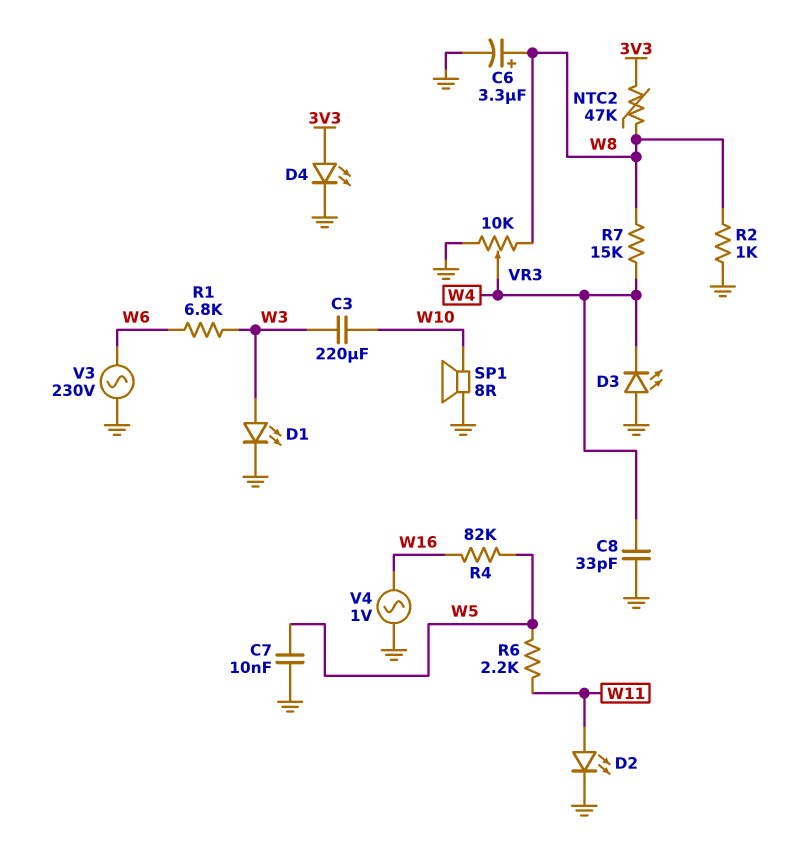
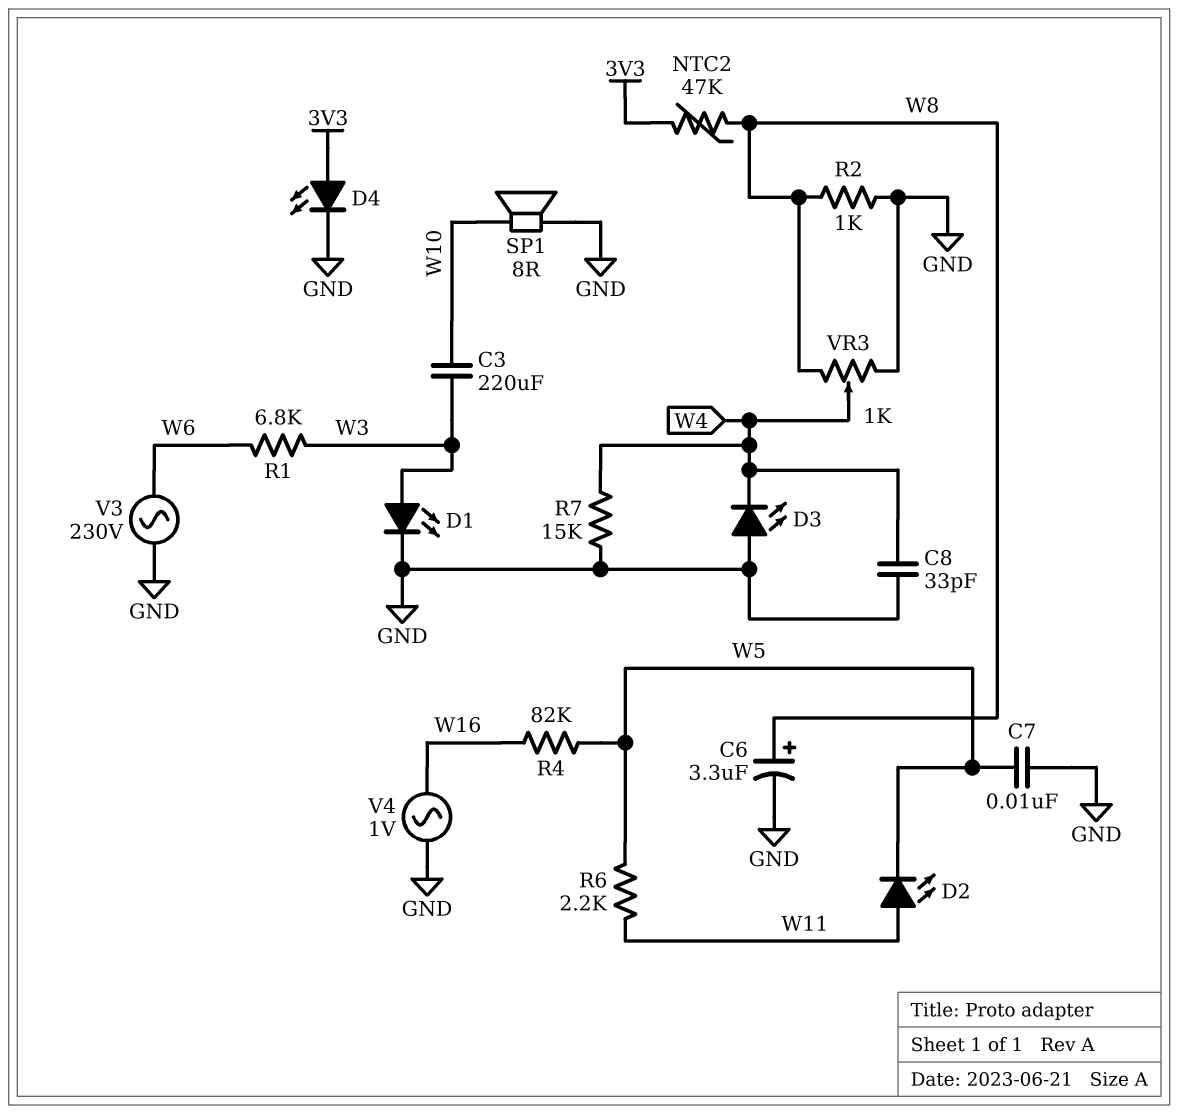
D2: LED (A W11, K GND) -> LED (A W11, K W5)
R7: 15k (W4, W8) -> 15k (GND, W4)
VR3: 10k (GND, W8, wiper W4) -> 1k (GND, W8, wiper W4)

